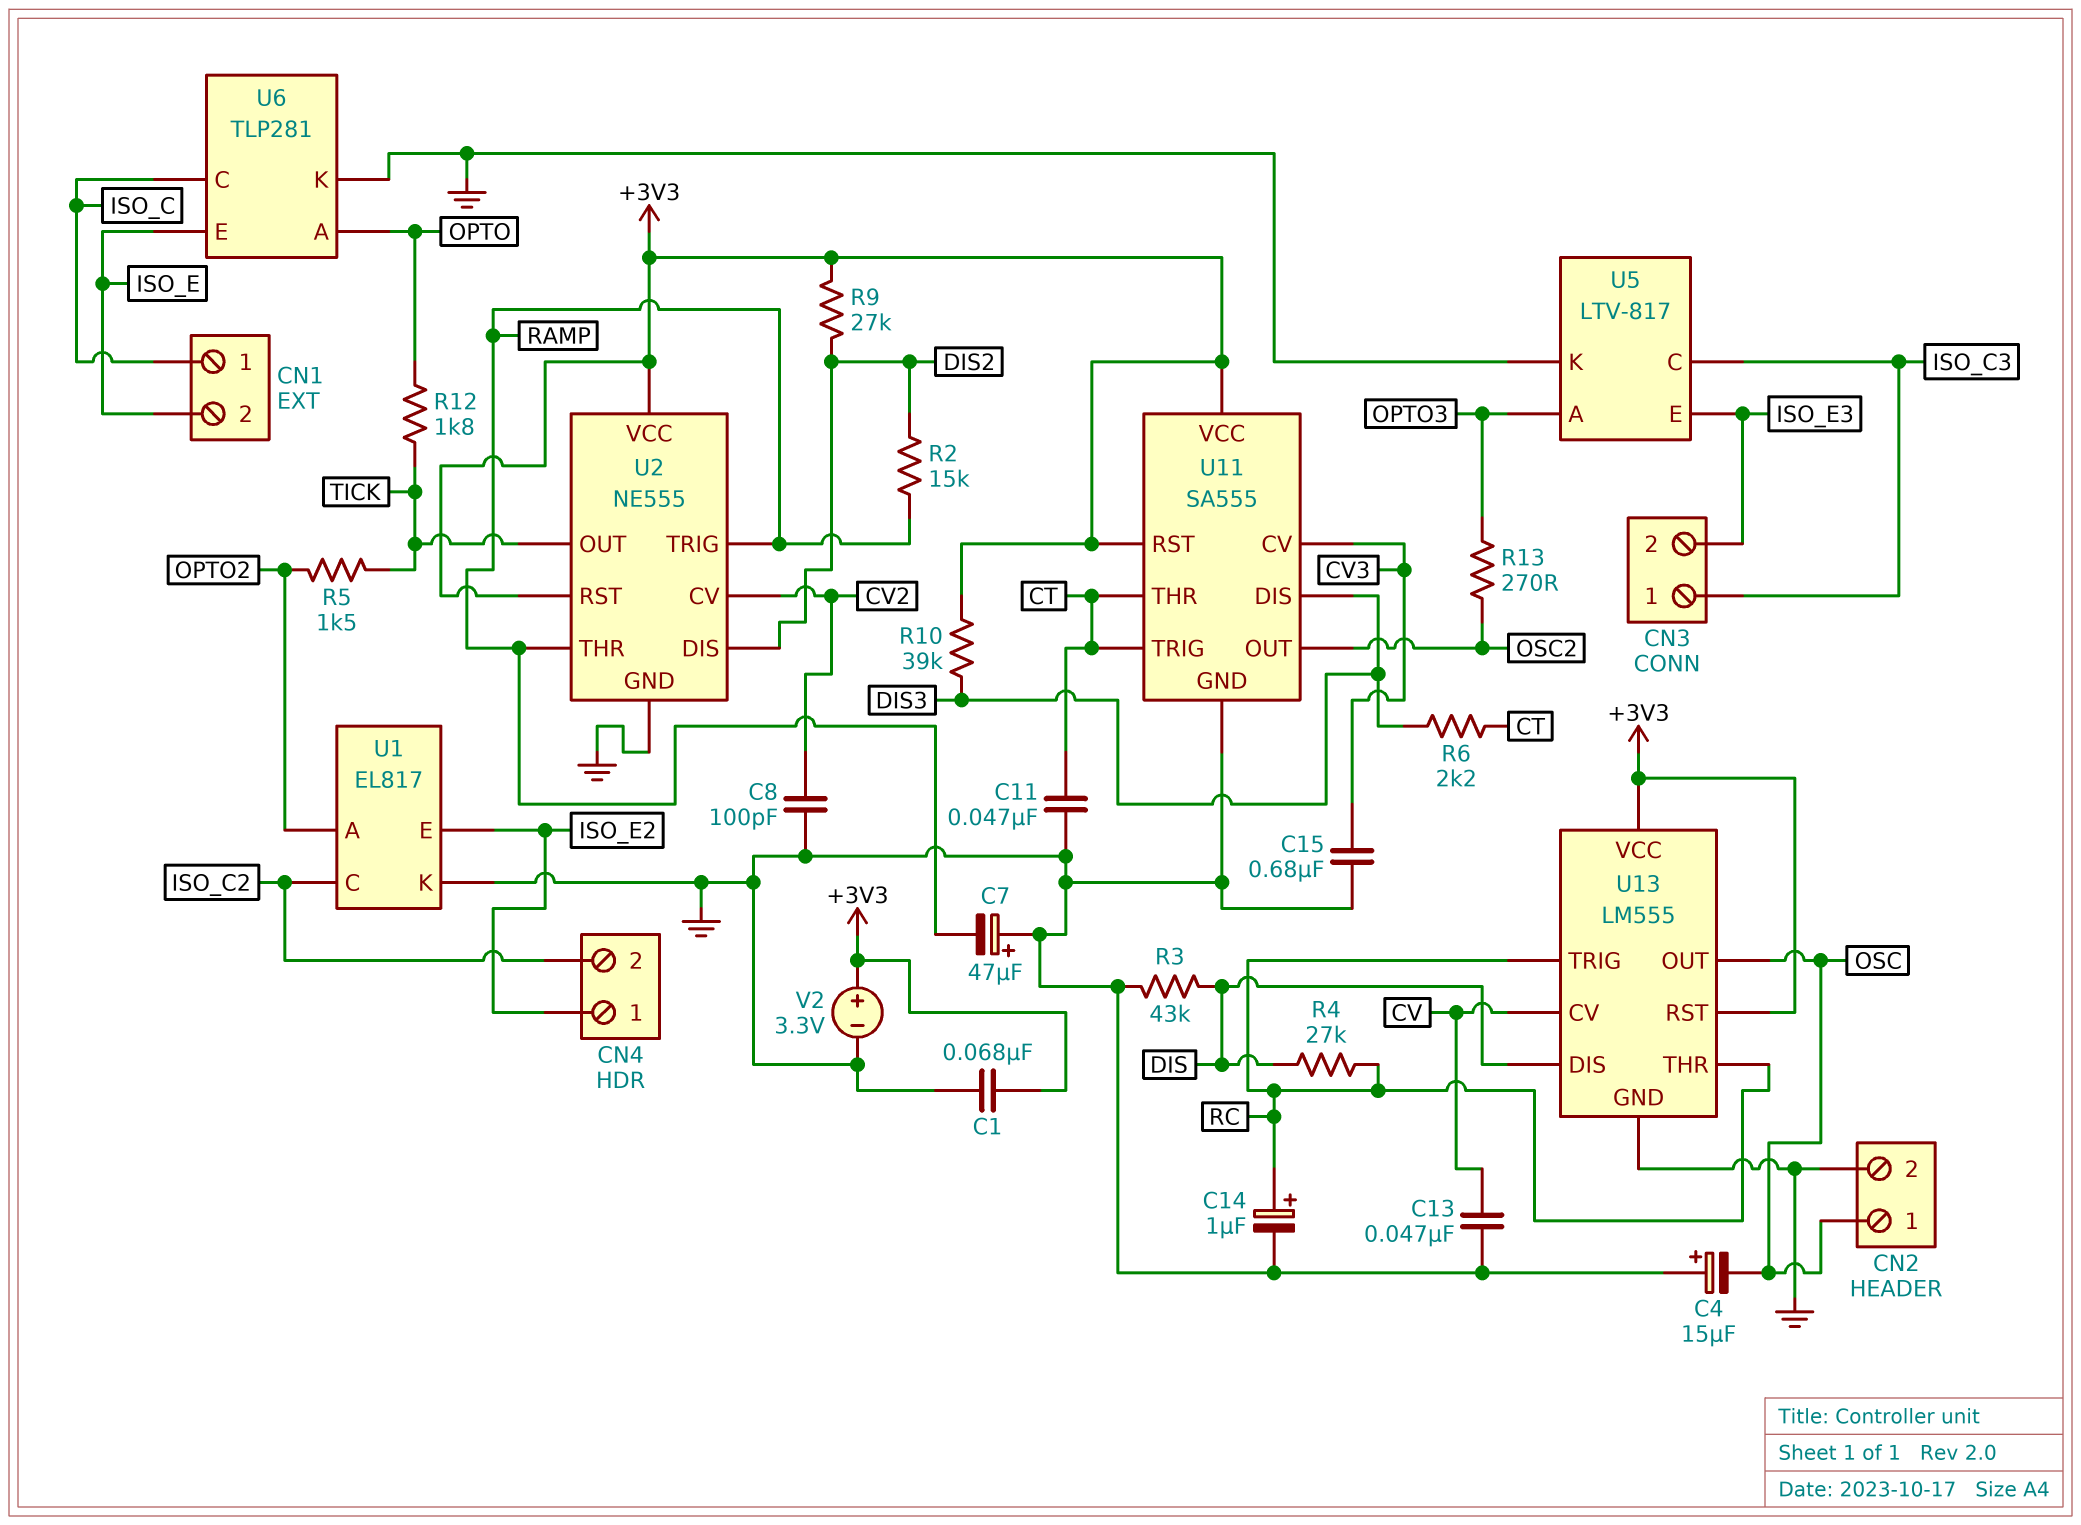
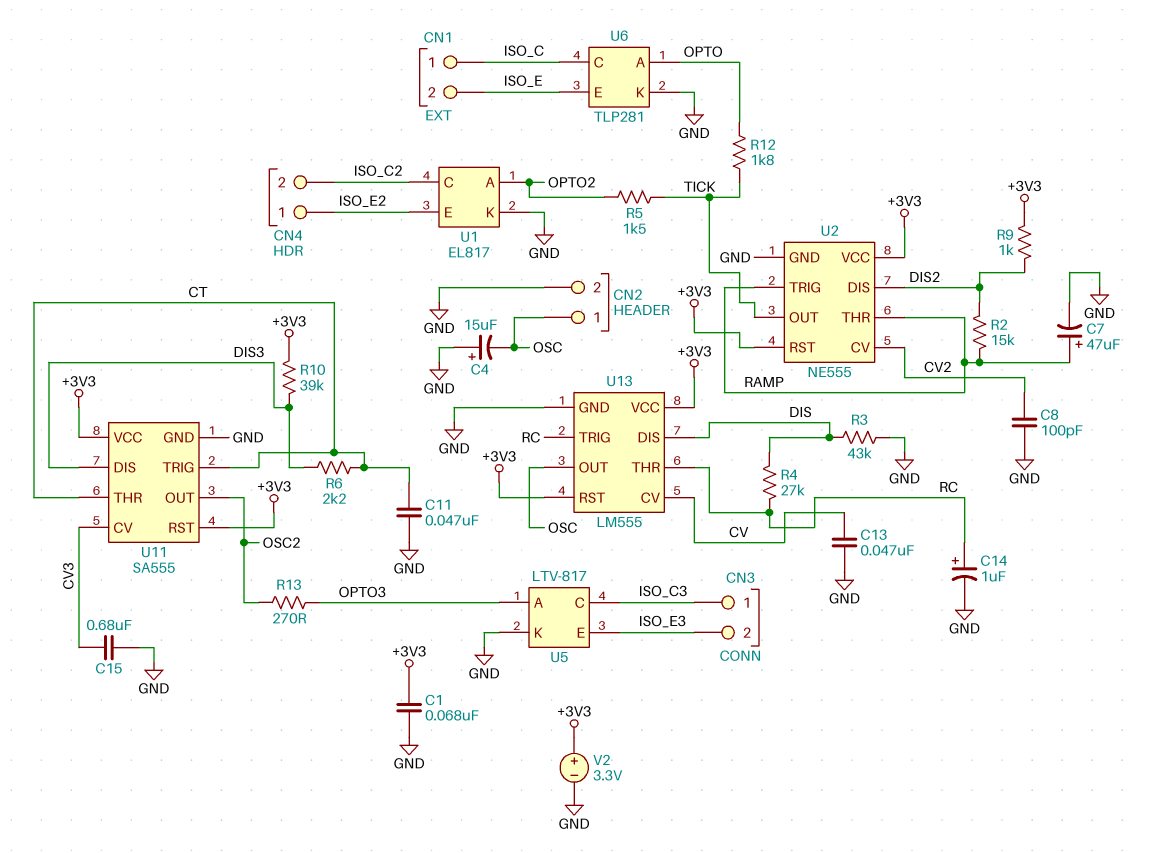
C7: 47uF (plus GND, minus RAMP) -> 47uF (plus RAMP, minus GND)
R9: 27k (+3V3, DIS2) -> 1k (+3V3, DIS2)

